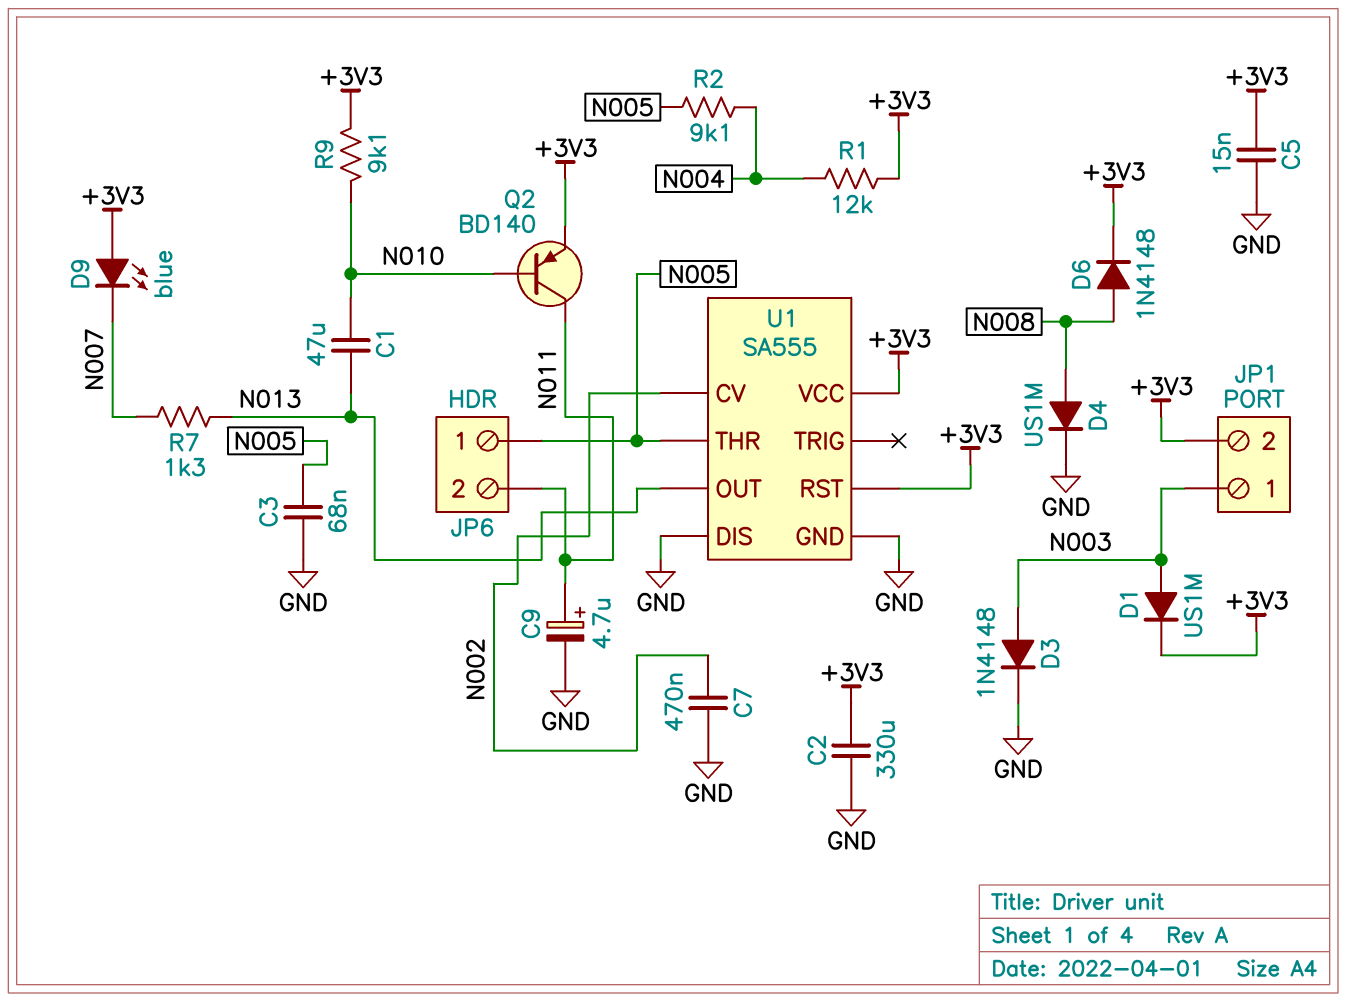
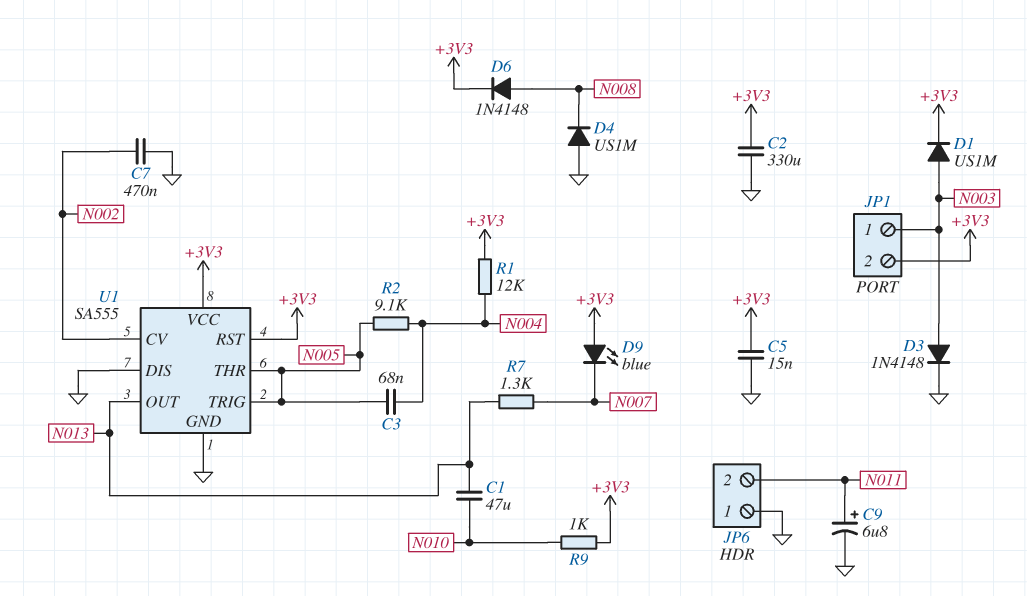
C3: 68nF (GND, N005) -> 68nF (N004, N005)
C9: 4.7uF (plus N011, minus GND) -> 6.8uF (plus N011, minus GND)
D4: diode US1M (A N008, K GND) -> diode US1M (A GND, K N008)
JP6 pin 1: N005 -> GND
Q2: PNP BD140 (B N010, C N011, E +3V3) -> none
R9: 9.1k (+3V3, N010) -> 1k (+3V3, N010)
U1 pin TRIG: none -> N005

